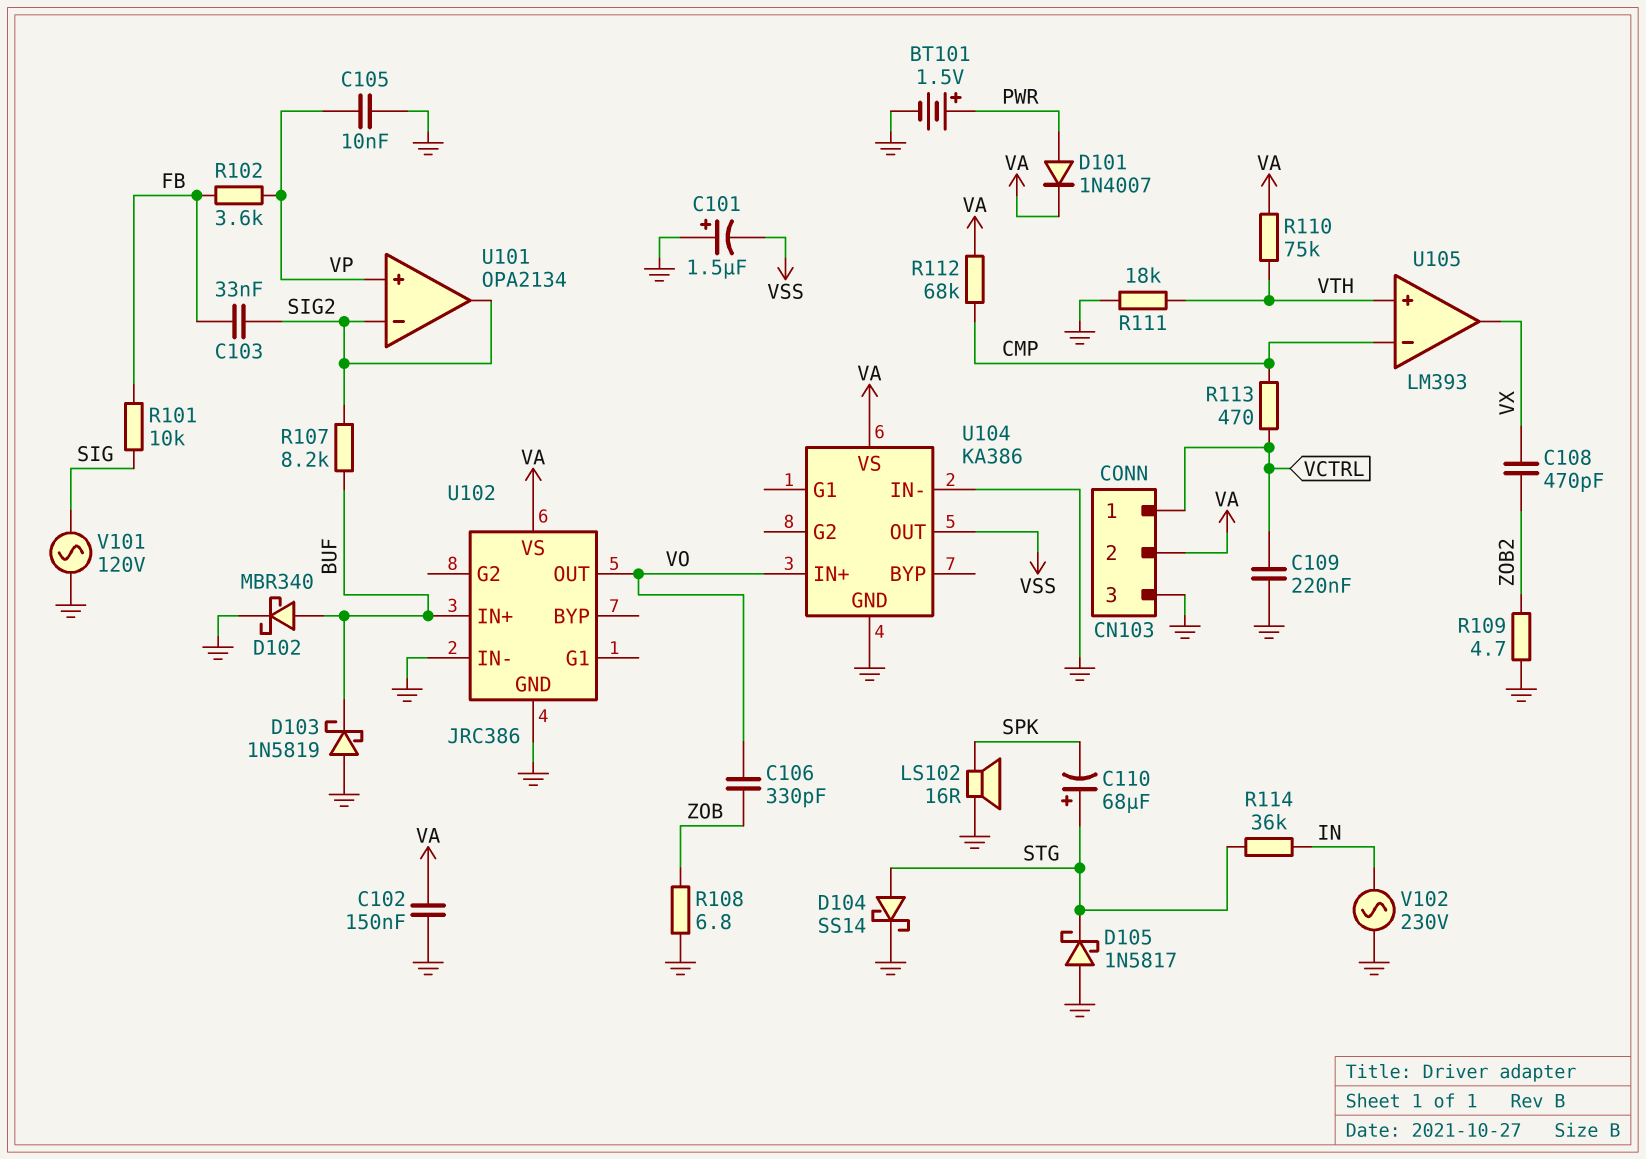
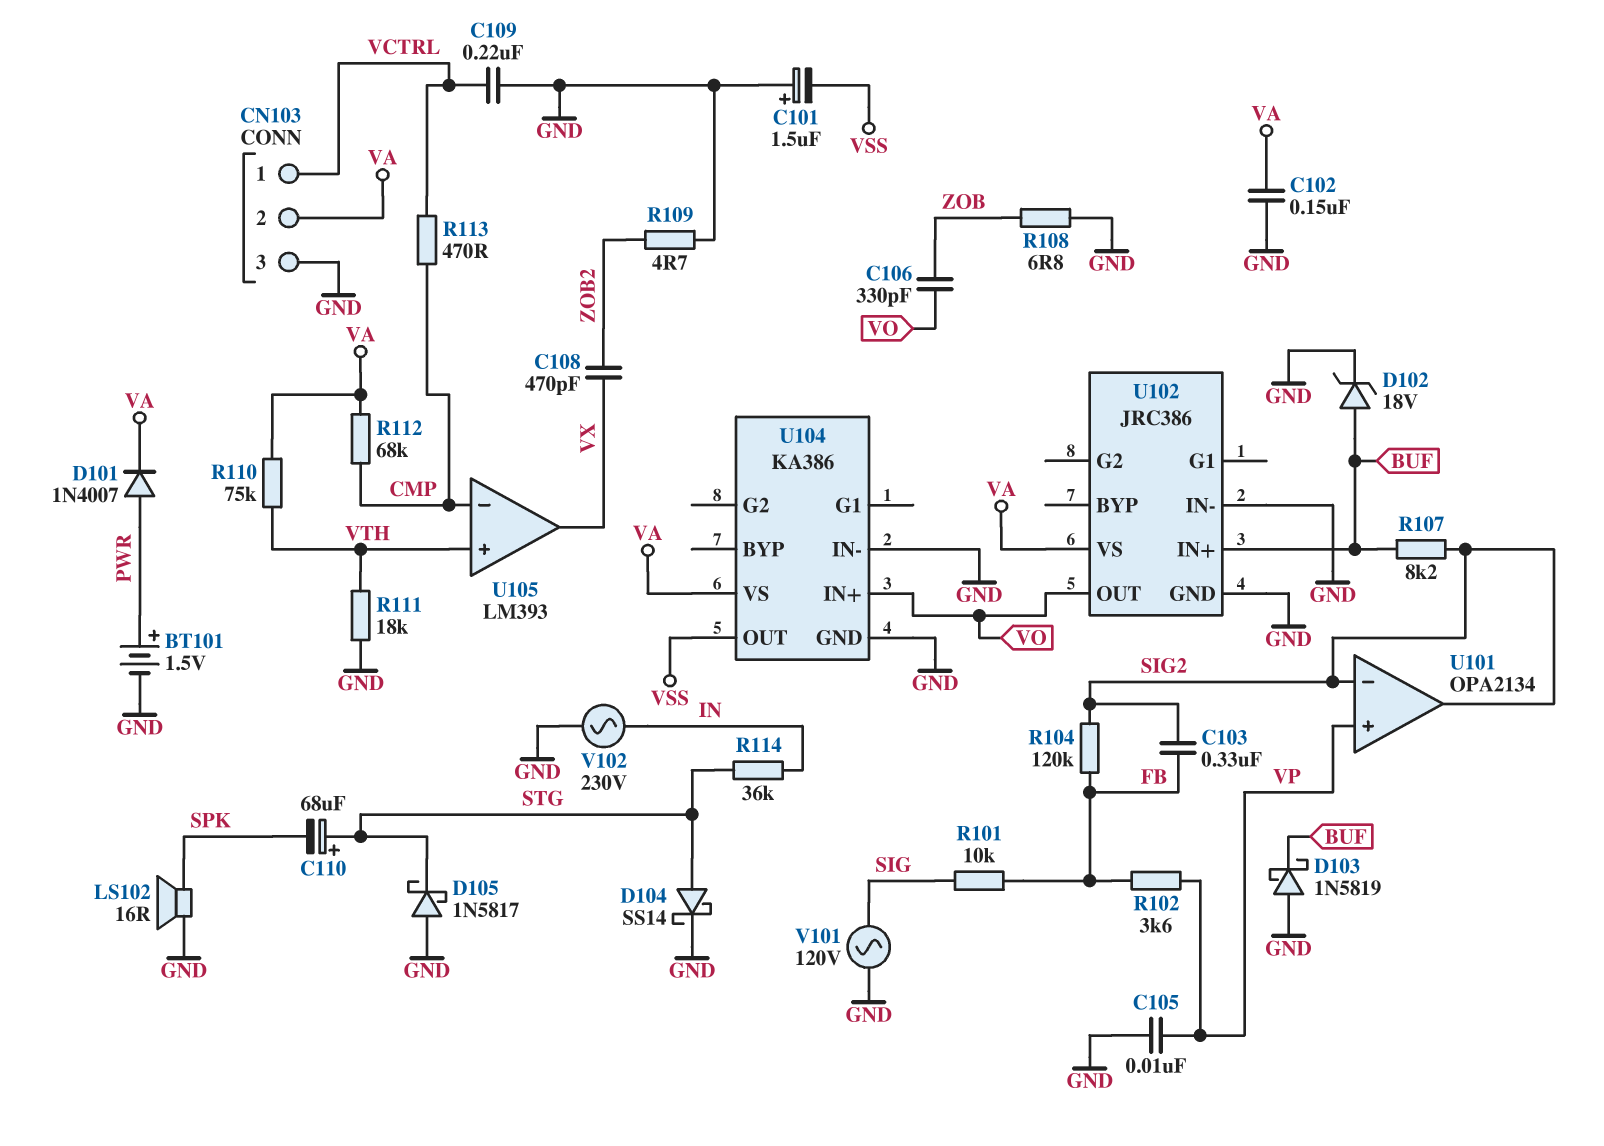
C103: 33nF (FB, SIG2) -> 330nF (FB, SIG2)
D102: schottky MBR340 (A BUF, K GND) -> zener 18V (A BUF, K GND)
R104: none -> 120k (FB, SIG2)

